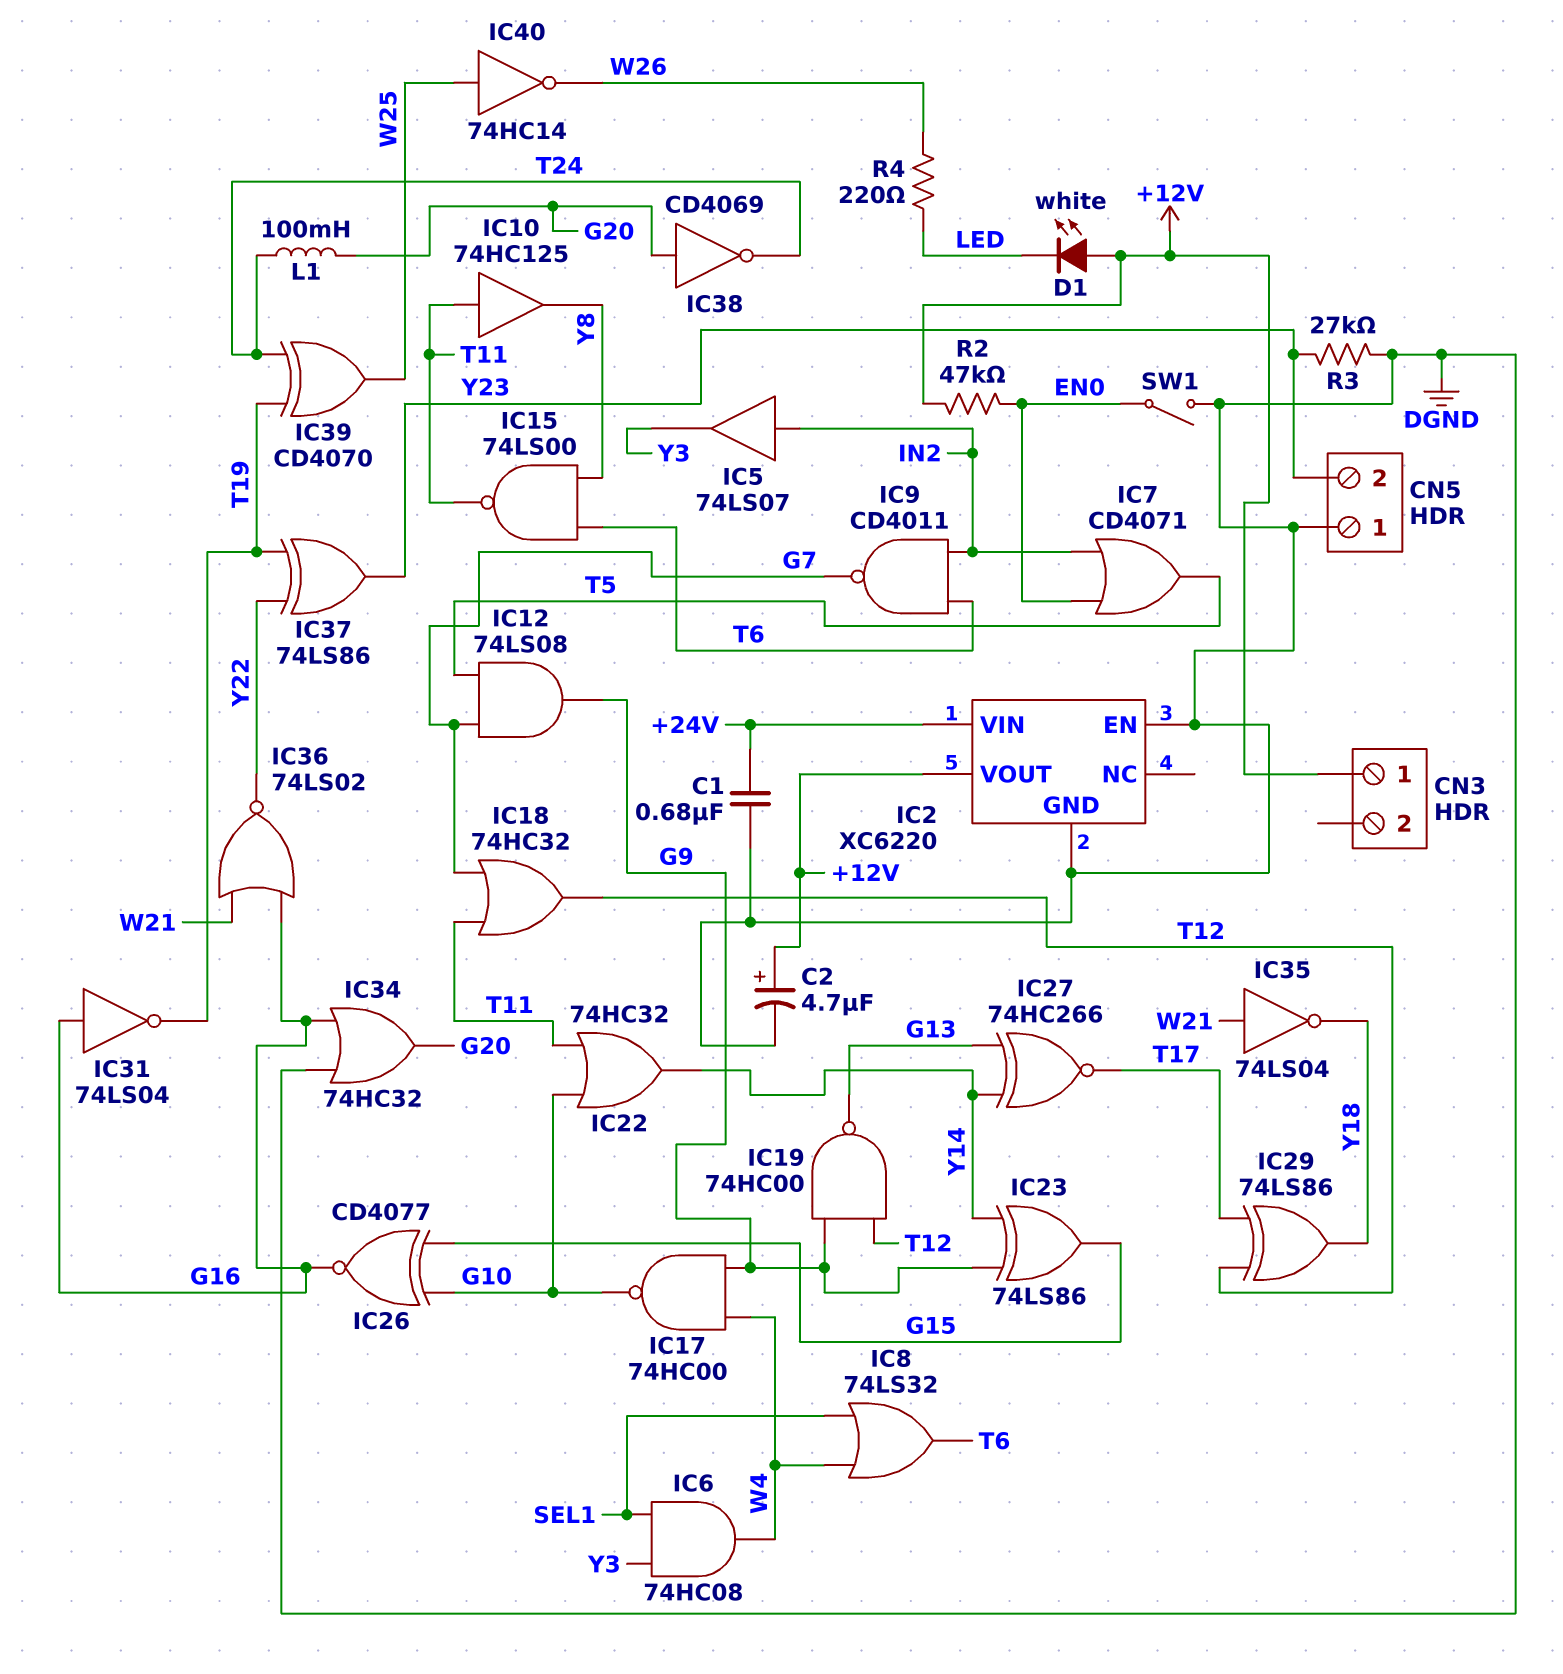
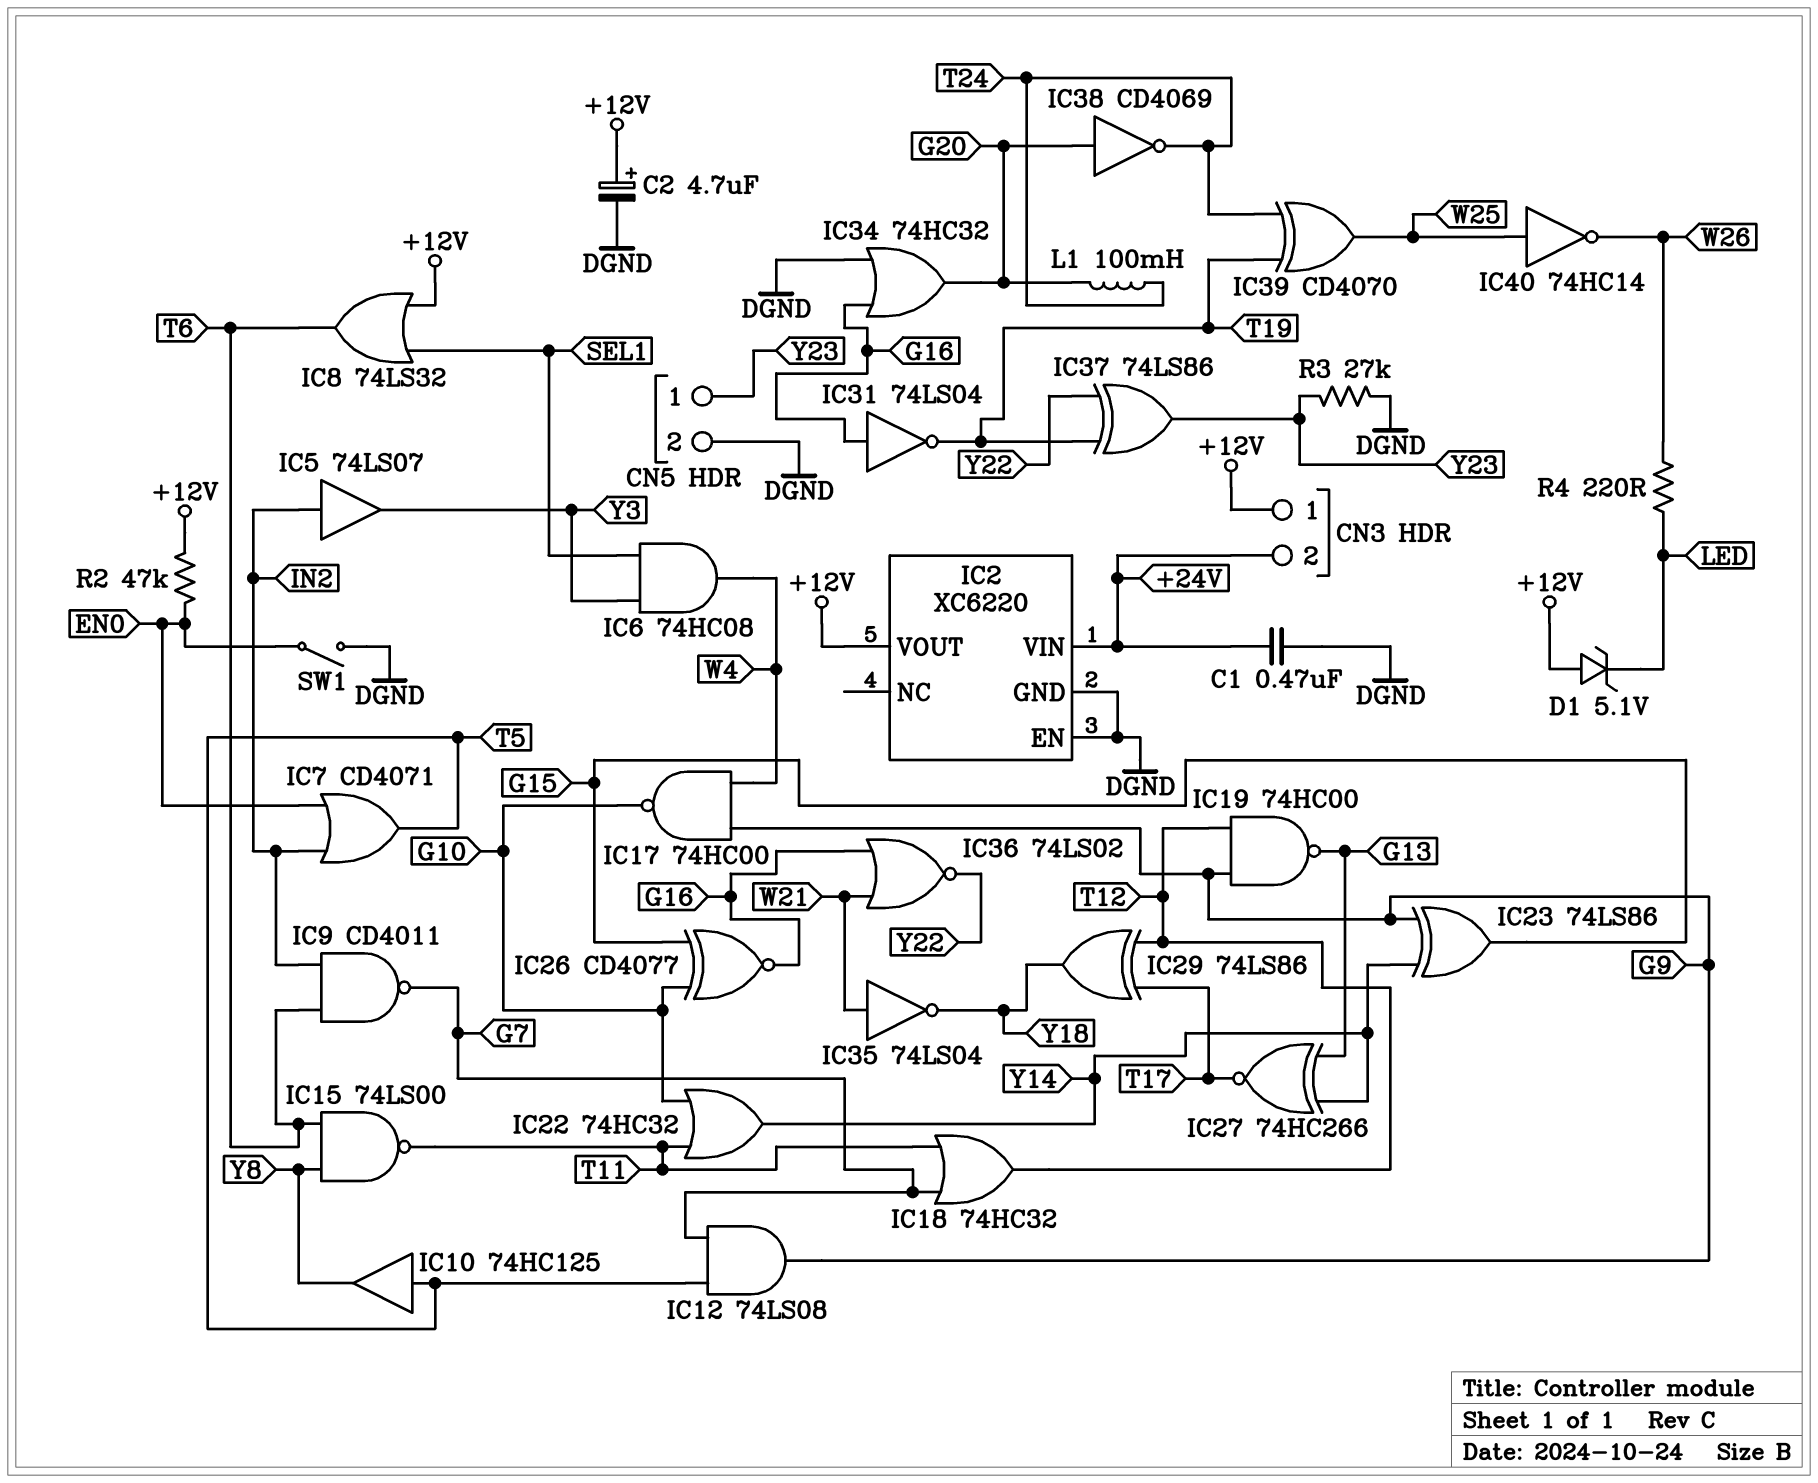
C1: 680nF (+24V, DGND) -> 470nF (+24V, DGND)
CN3 pin 2: none -> +24V
CN5 pin 1: DGND -> Y23
CN5 pin 2: Y23 -> DGND
D1: LED white (A +12V, K LED) -> zener 5.1V (A +12V, K LED)
IC8: OR 74LS32 (in SEL1, in W4, out T6) -> OR 74LS32 (in +12V, in SEL1, out T6)
IC10: buffer 74HC125 (in T11, out Y8) -> buffer 74HC125 (in T5, out Y8)

